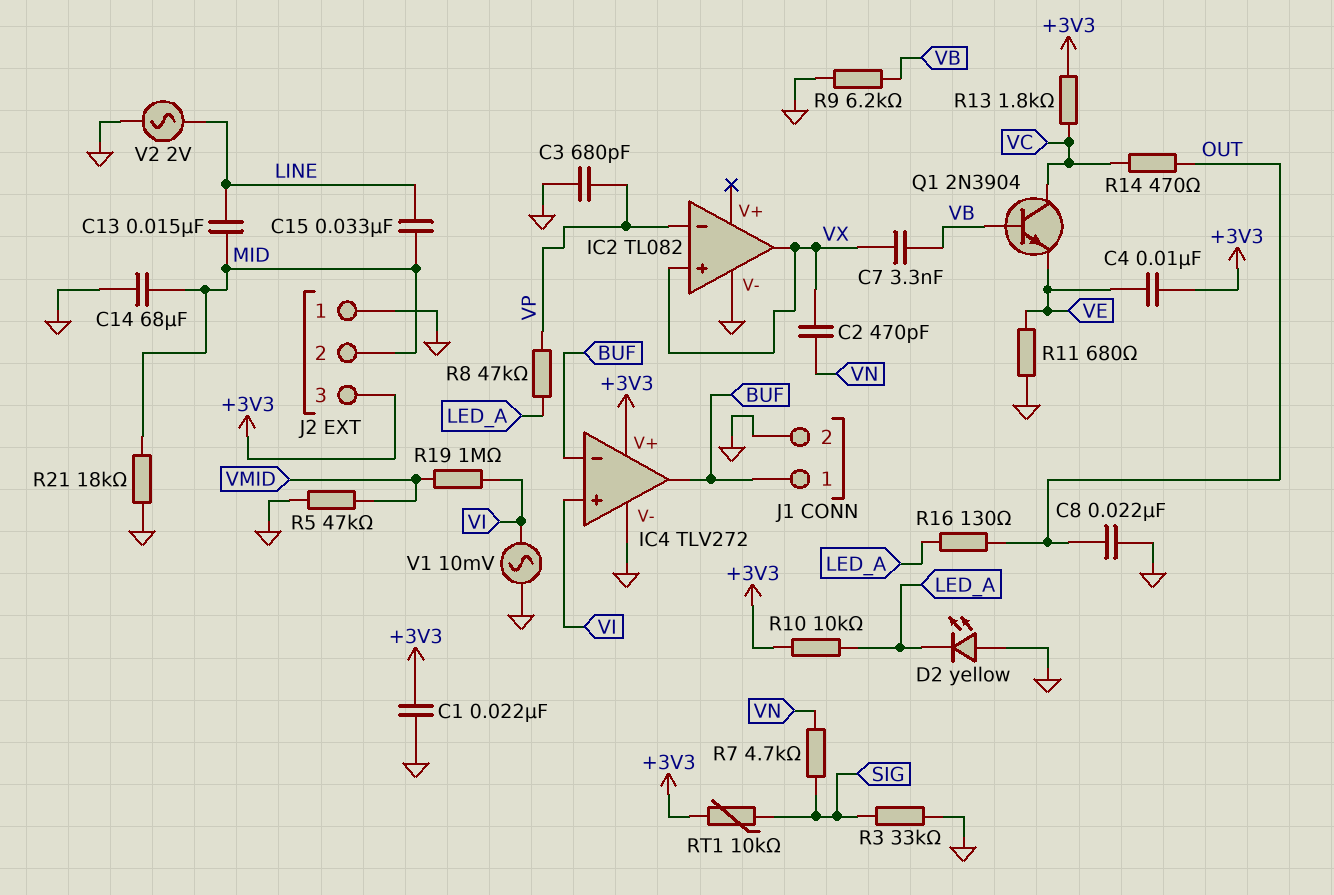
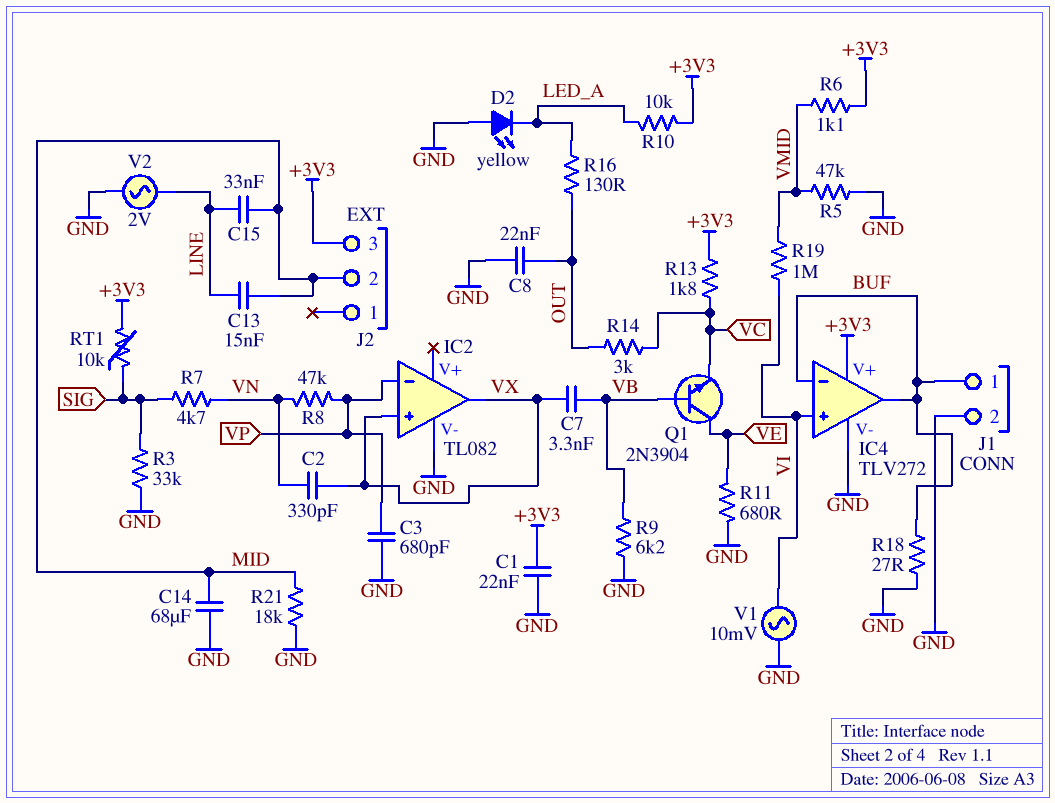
C2: 470pF (VN, VX) -> 330pF (VN, VX)
C4: 10nF (+3V3, VE) -> none
J2 pin 1: GND -> none
Q1: NPN 2N3904 (B VB, C VC, E VE) -> NPN 2N3904 (B VB, C VE, E VC)
R6: none -> 1.1k (+3V3, VMID)
R8: 47k (LED_A, VP) -> 47k (VN, VP)
R14: 470 (OUT, VC) -> 3k (OUT, VC)
R18: none -> 27 (BUF, GND)

